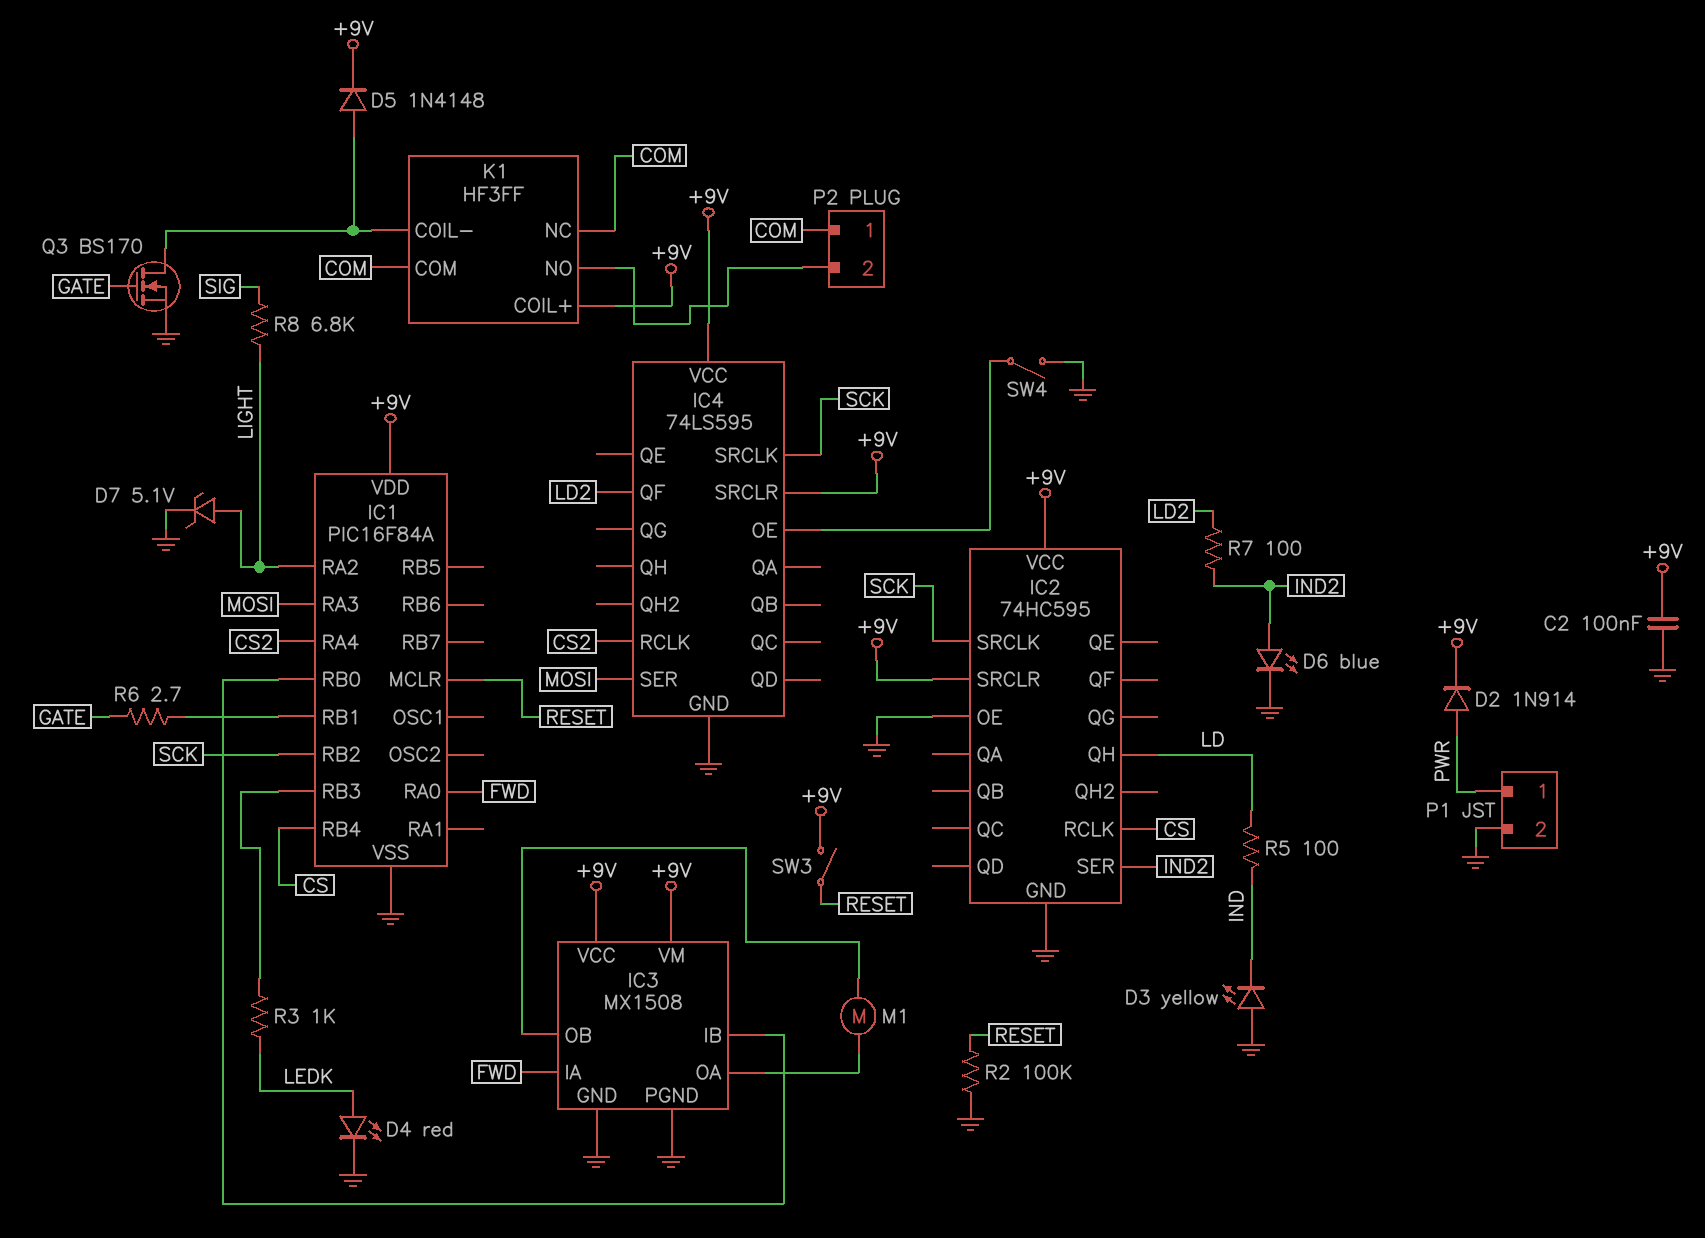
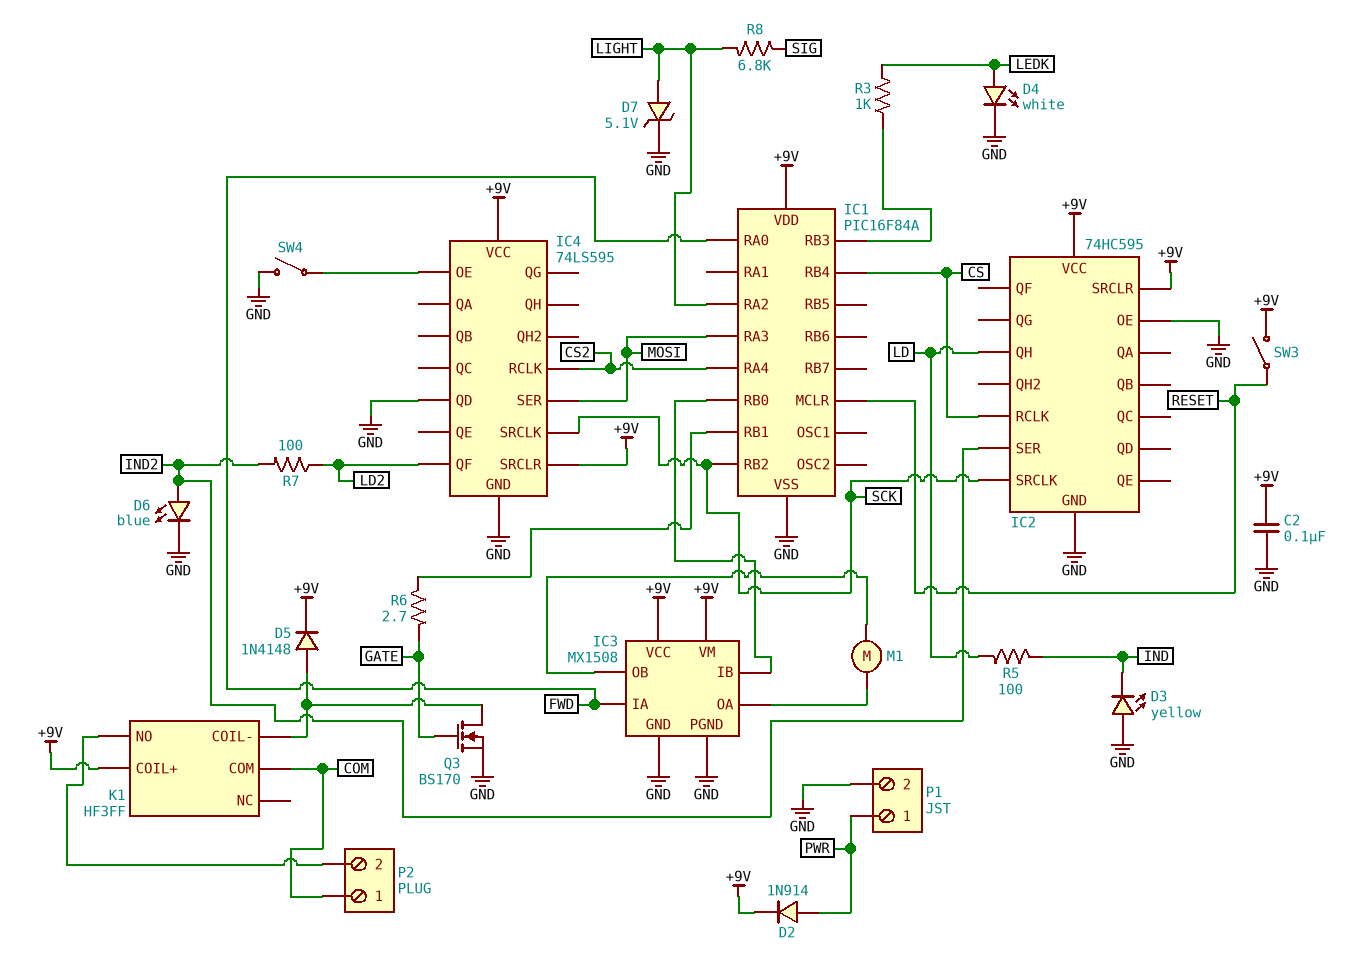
D4: LED red (A LEDK, K GND) -> LED white (A LEDK, K GND)
IC4 pin QD: none -> GND
K1 pin NC: COM -> none
R2: 100k (GND, RESET) -> none

